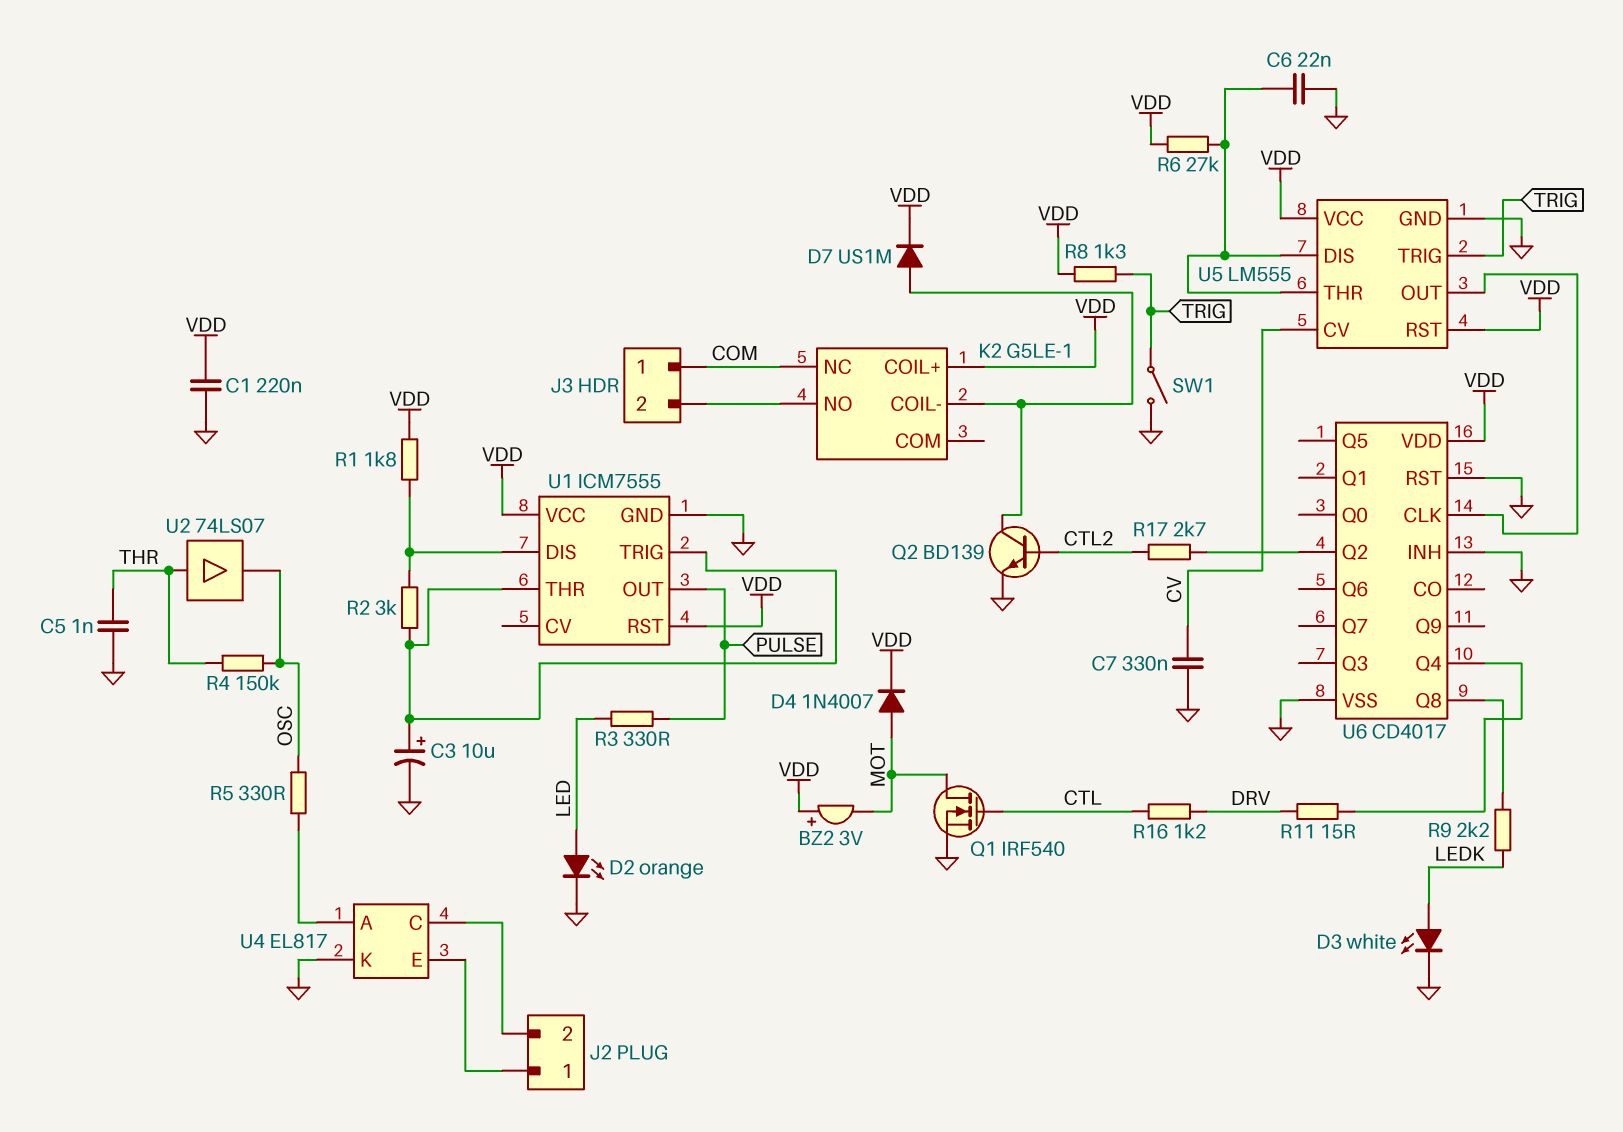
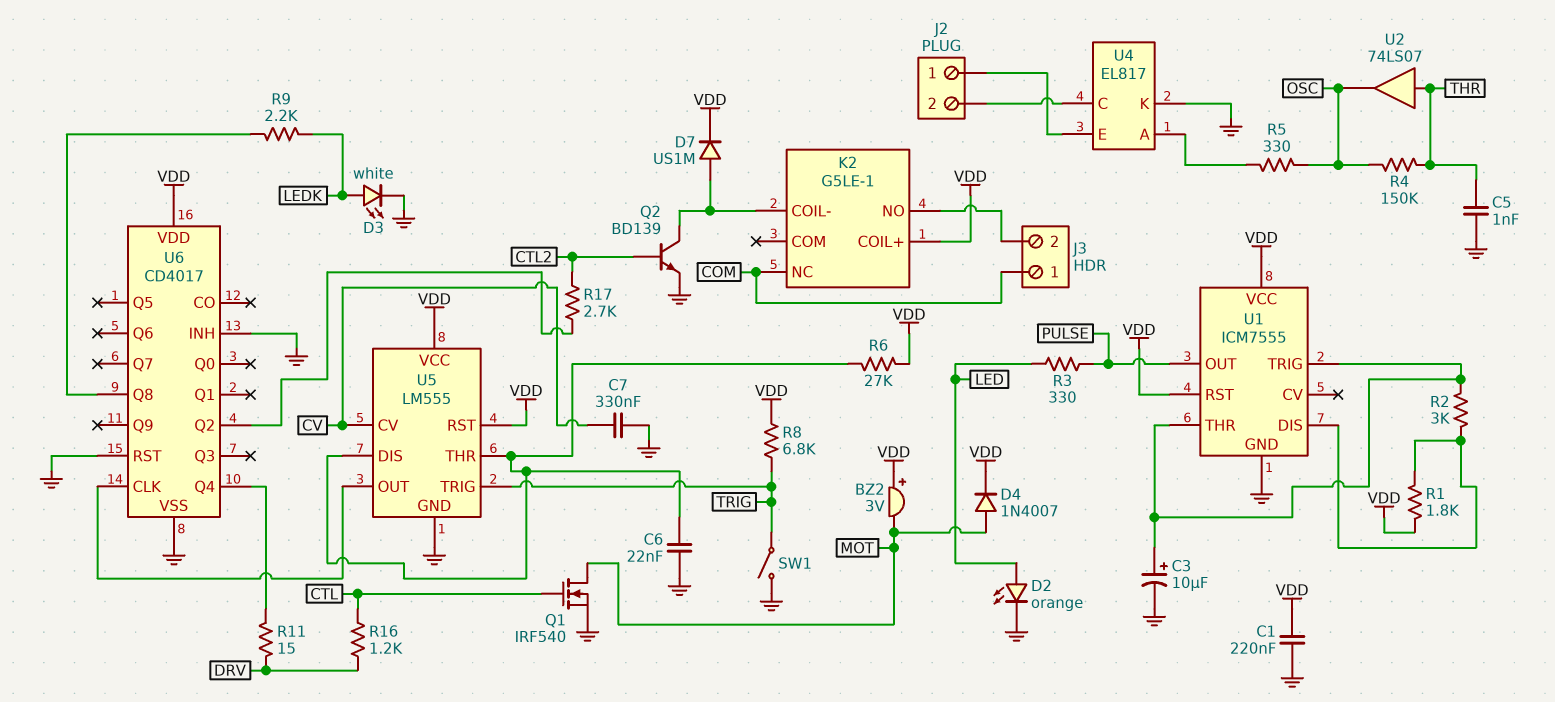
R8: 1.3k (TRIG, VDD) -> 6.8k (TRIG, VDD)

